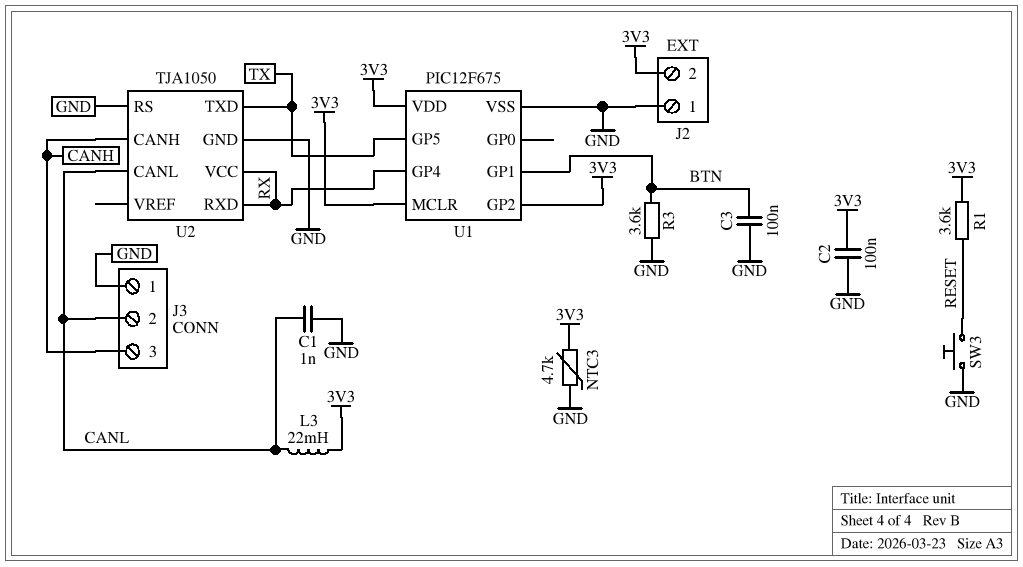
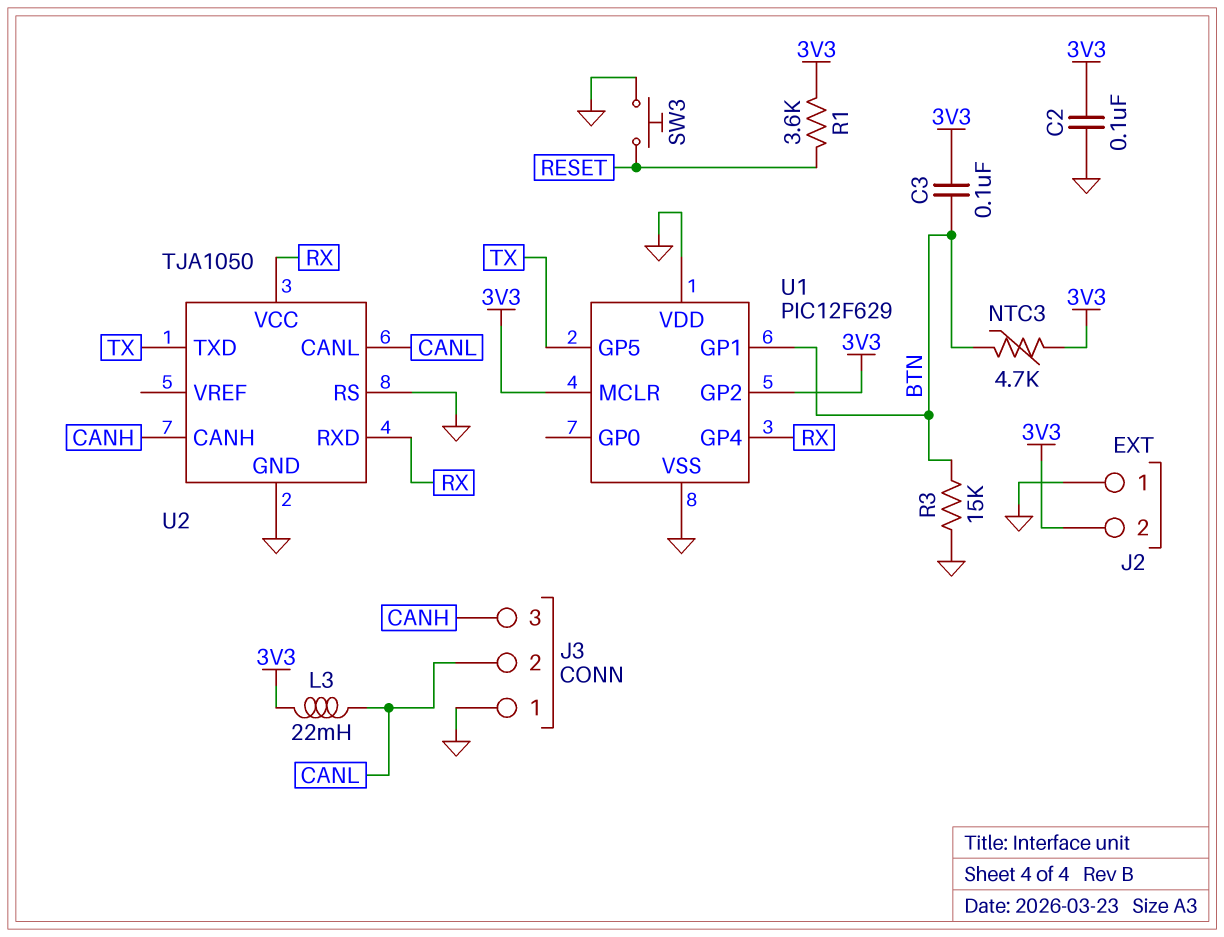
C1: 1nF (CANL, GND) -> none
C3: 100nF (BTN, GND) -> 100nF (3V3, BTN)
NTC3: 4.7k (3V3, GND) -> 4.7k (3V3, BTN)
R3: 3.6k (BTN, GND) -> 15k (BTN, GND)
U1: PIC12F675 -> PIC12F629
U1 pin VDD: 3V3 -> GND

